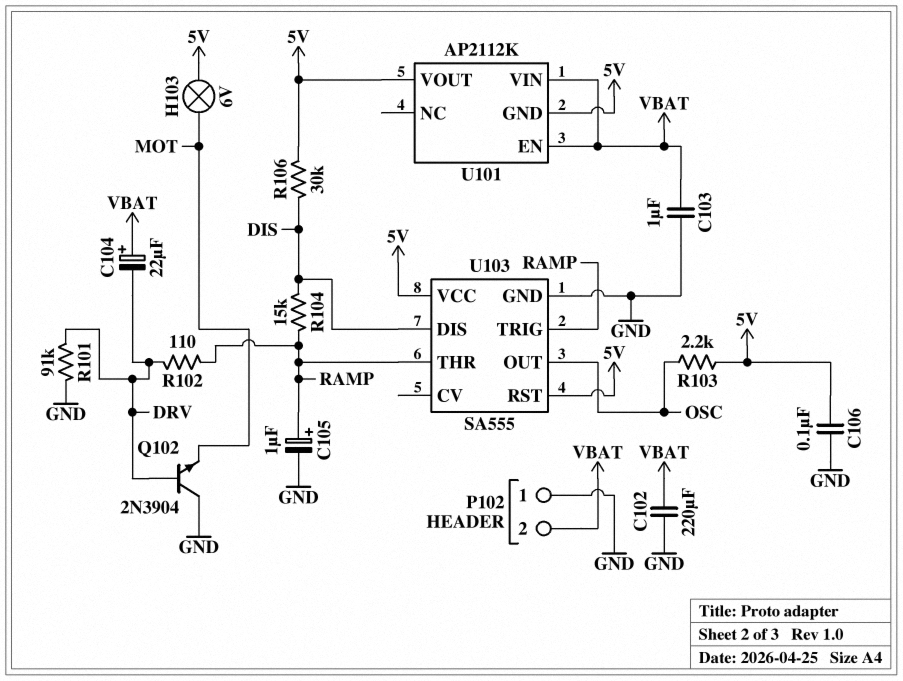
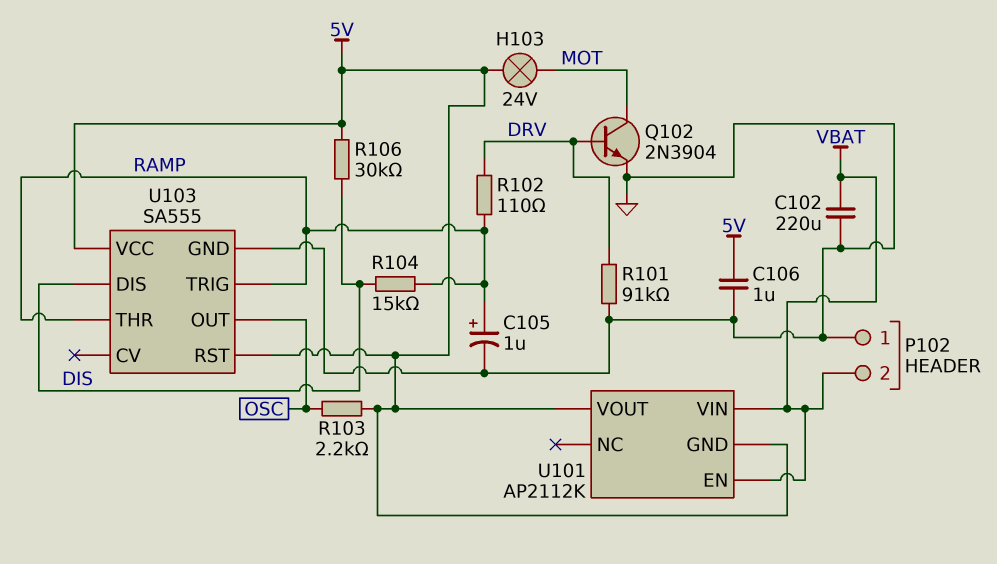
C103: 1uF (GND, VBAT) -> none
C104: 22uF (plus VBAT, minus DRV) -> none
C106: 100nF (5V, GND) -> 1uF (5V, GND)
H103: lamp 6V (5V, MOT) -> lamp 24V (5V, MOT)
Q102: NPN 2N3904 (B DRV, C GND, E MOT) -> NPN 2N3904 (B DRV, C MOT, E GND)

